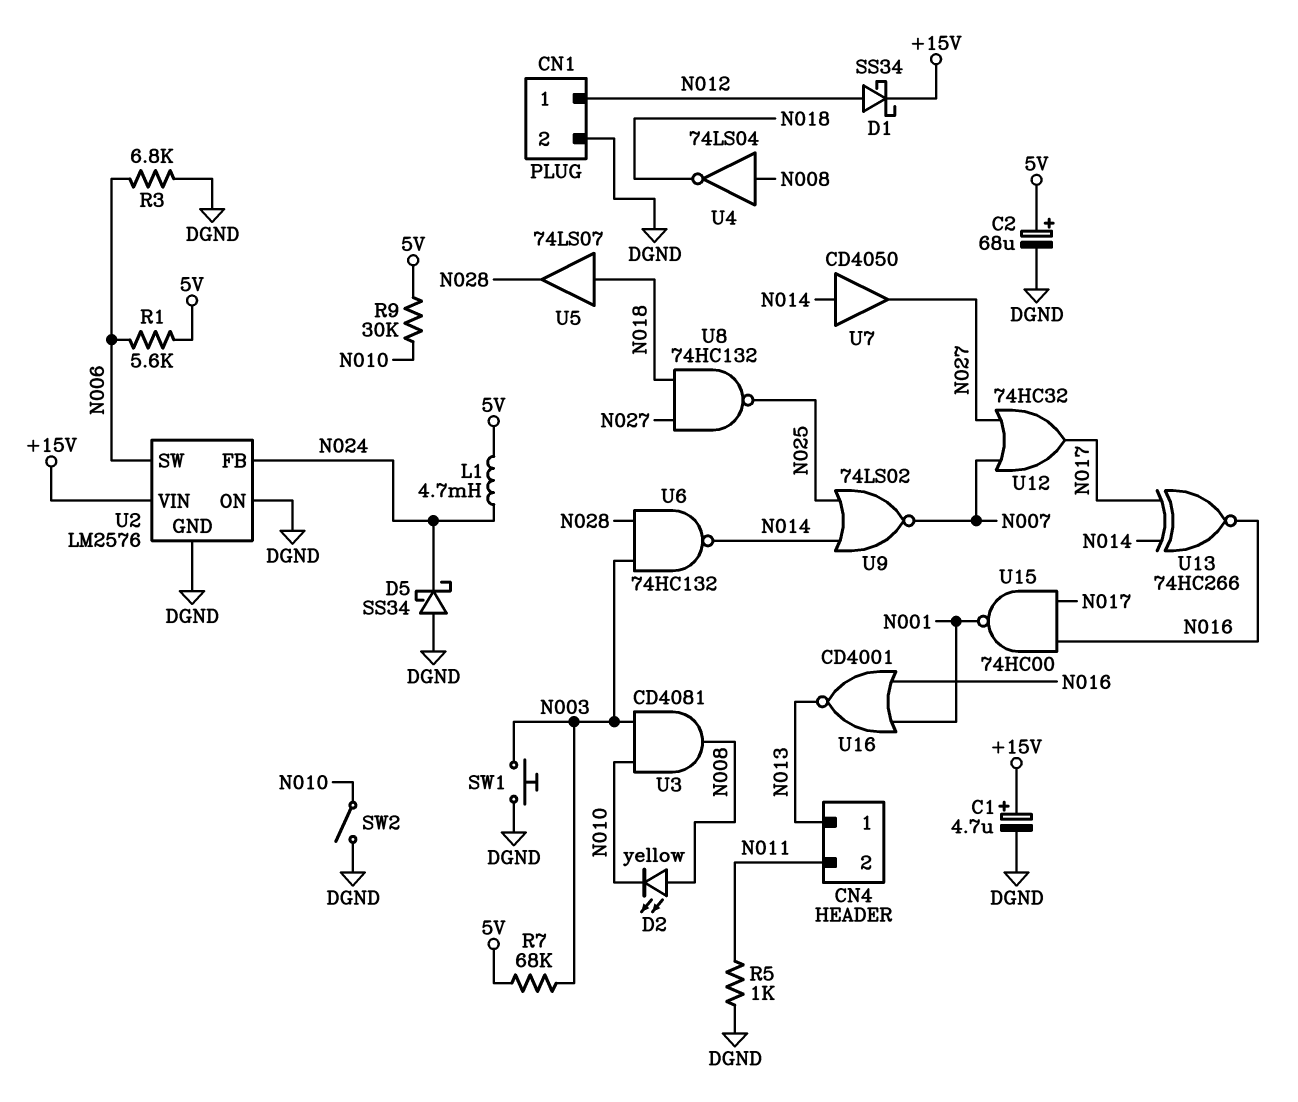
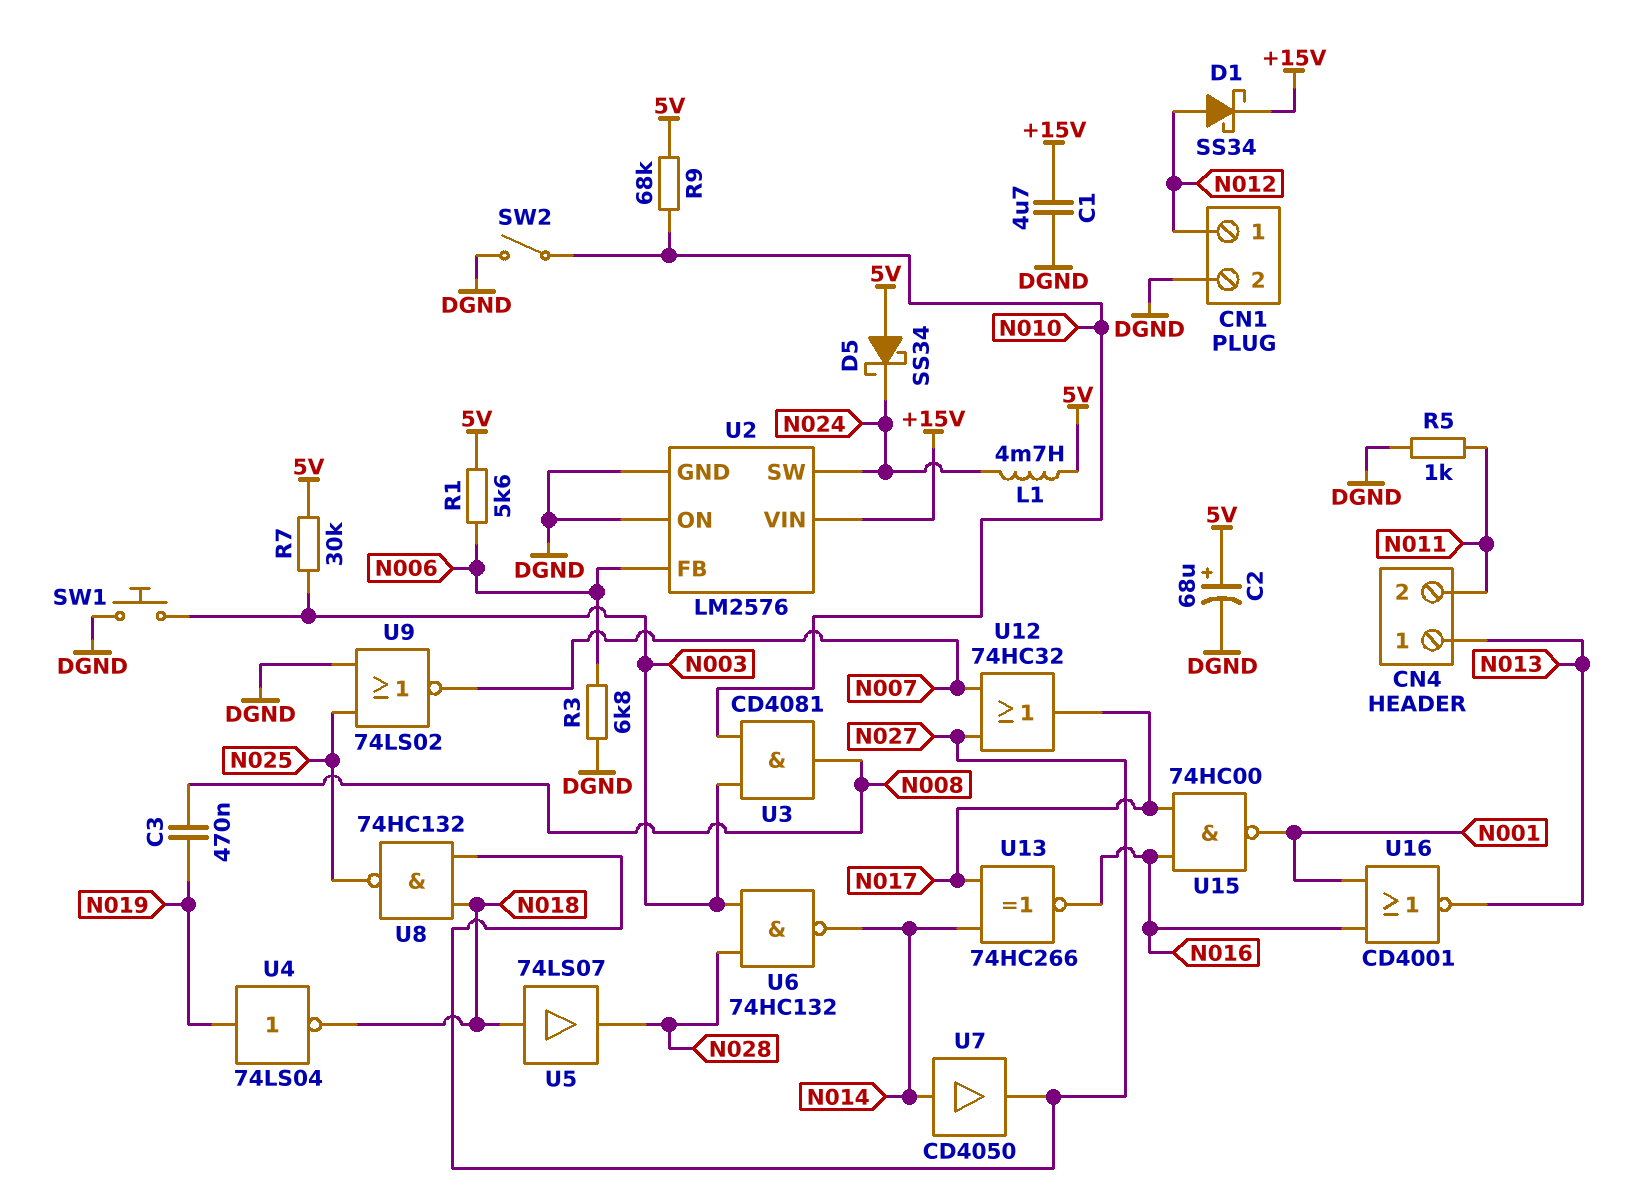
C1: 4.7uF (plus +15V, minus DGND) -> 4.7uF (+15V, DGND)
C3: none -> 470nF (N008, N019)
D2: LED yellow (A N008, K N010) -> none
D5: schottky SS34 (A DGND, K N024) -> schottky SS34 (A 5V, K N024)
R7: 68k (5V, N003) -> 30k (5V, N003)
R9: 30k (5V, N010) -> 68k (5V, N010)
U2 pin FB: N024 -> N006
U2 pin SW: N006 -> N024
U4: NOT 74LS04 (in N008, out N018) -> NOT 74LS04 (in N019, out N018)
U9: NOR 74LS02 (in N014, in N025, out N007) -> NOR 74LS02 (in DGND, in N025, out N007)

